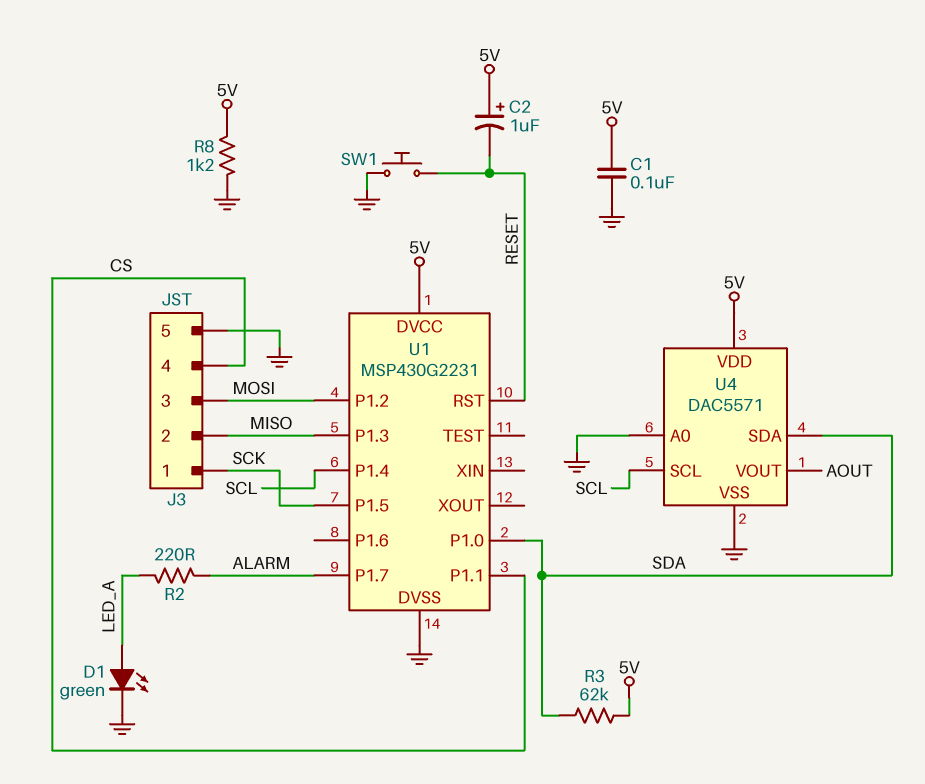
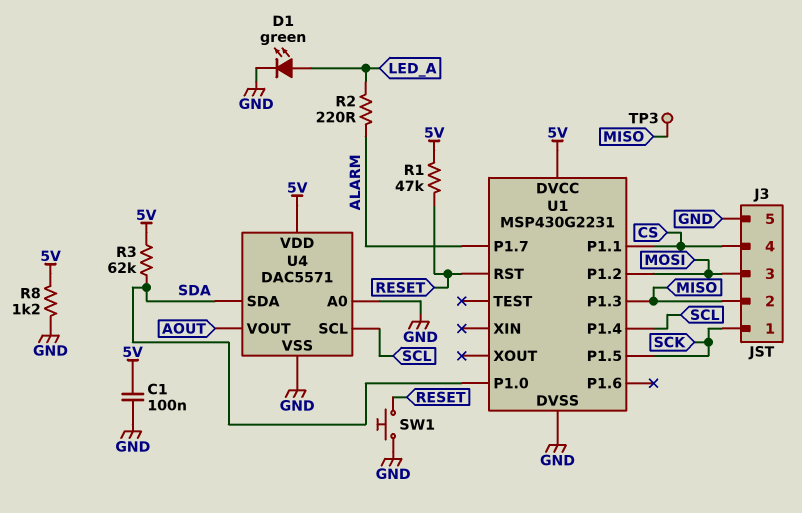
C2: 1uF (plus 5V, minus RESET) -> none
R1: none -> 47k (5V, RESET)
TP3: none -> test point (MISO)

